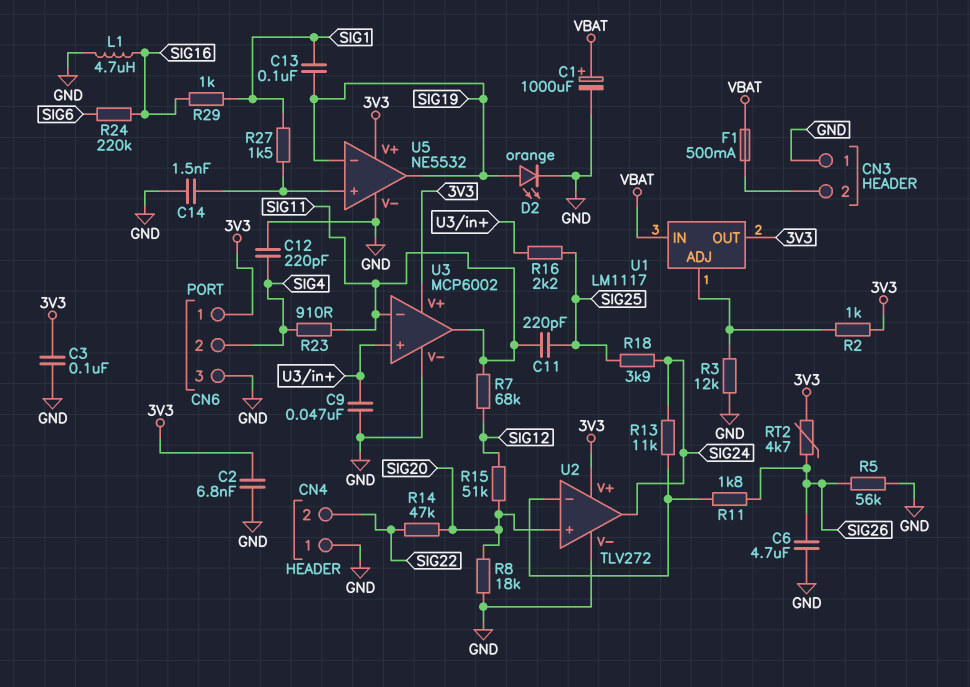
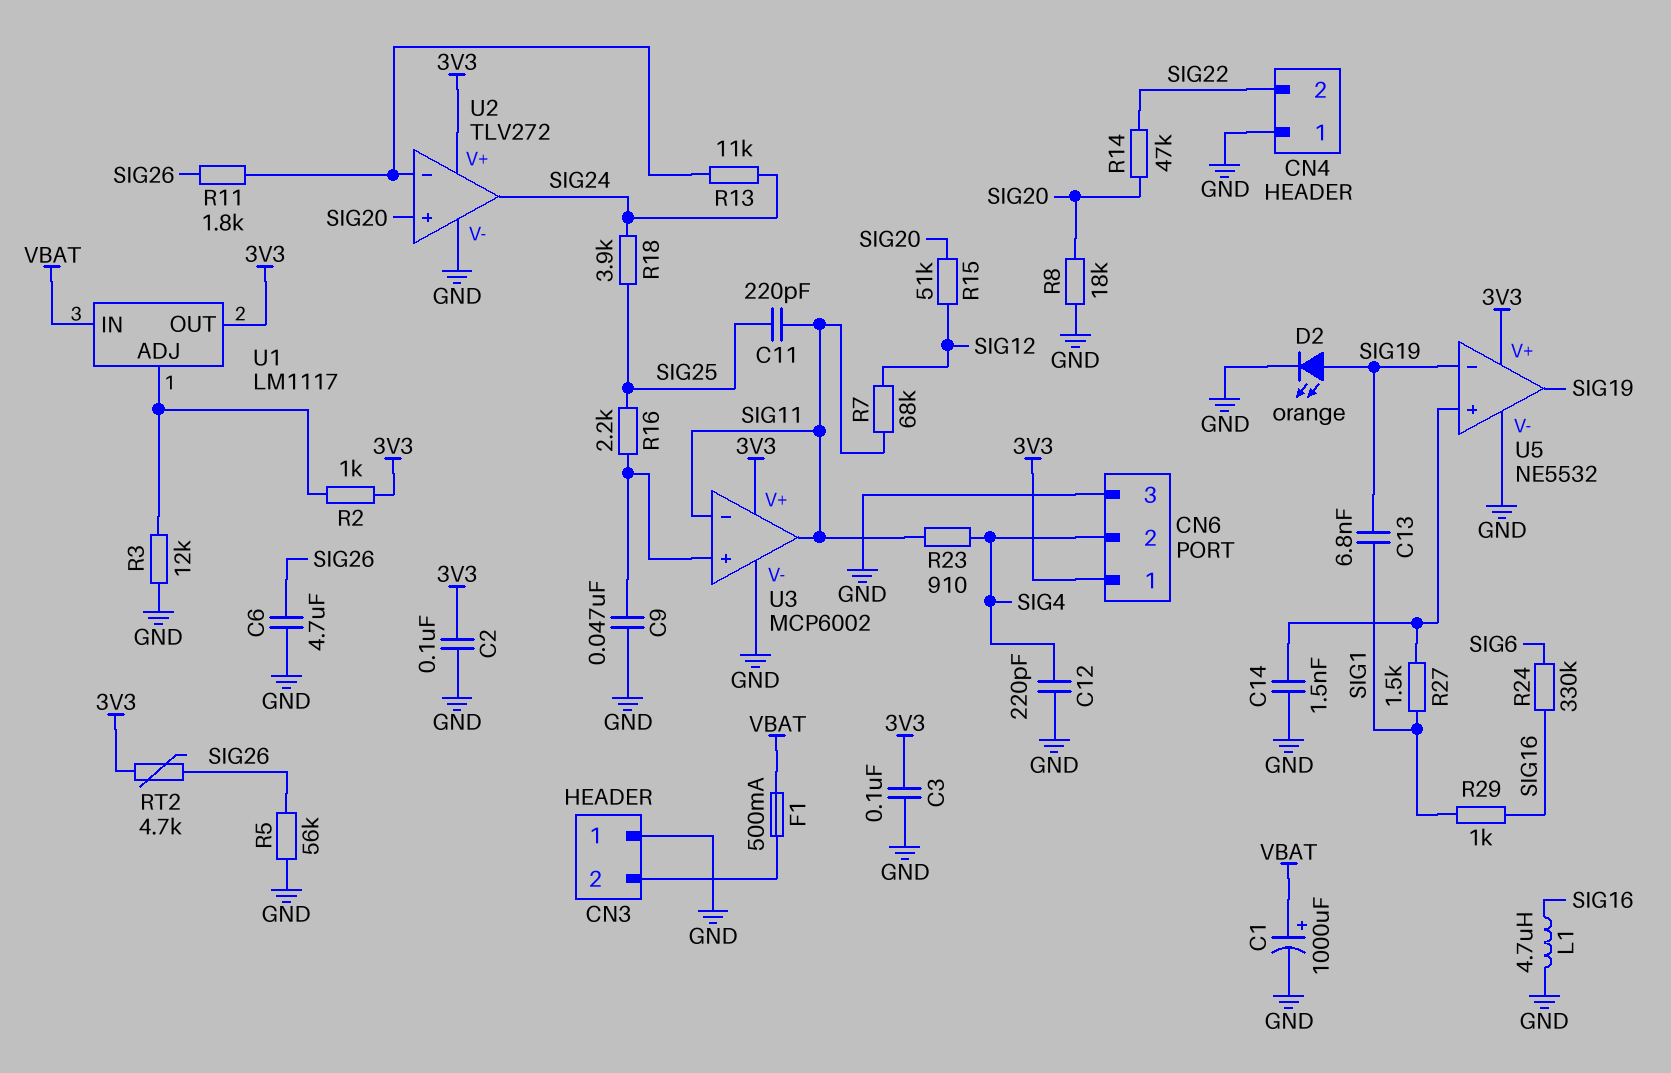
C2: 6.8nF (3V3, GND) -> 100nF (3V3, GND)
C13: 100nF (SIG1, SIG19) -> 6.8nF (SIG1, SIG19)
R24: 220k (SIG6, SIG16) -> 330k (SIG6, SIG16)

